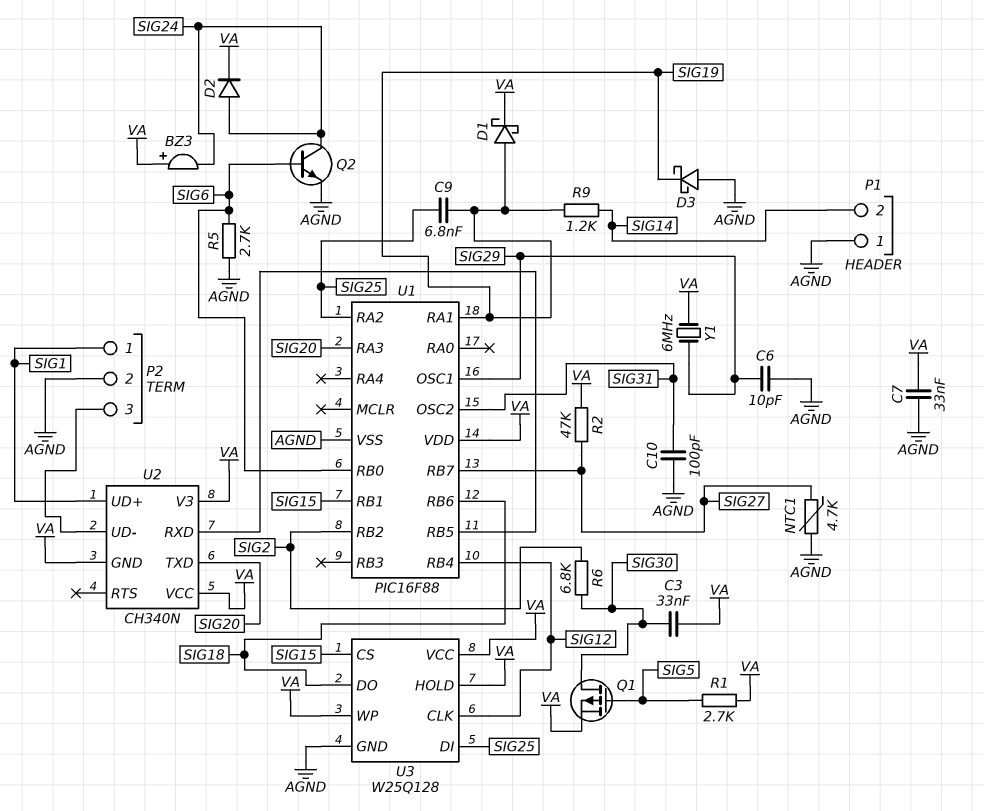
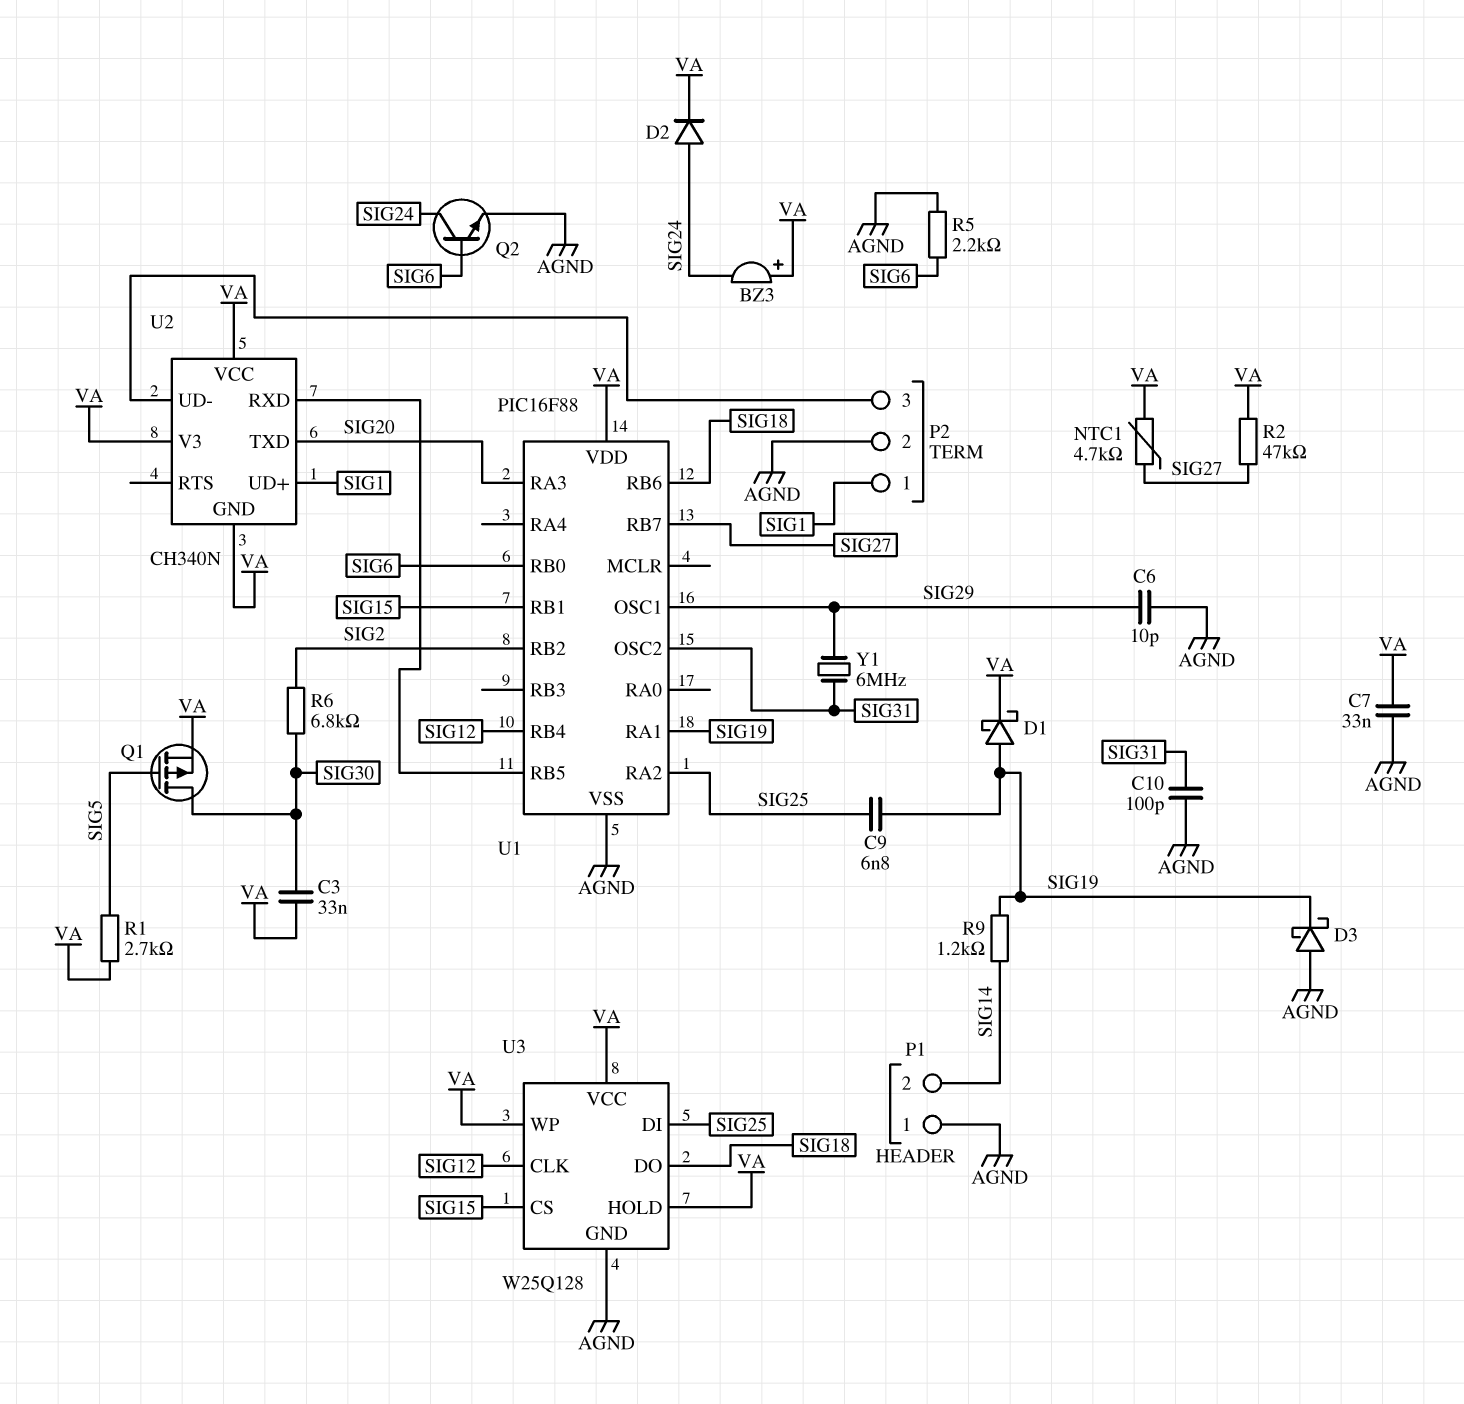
NTC1: 4.7k (AGND, SIG27) -> 4.7k (SIG27, VA)
R5: 2.7k (AGND, SIG6) -> 2.2k (AGND, SIG6)
Y1: 6MHz (SIG29, VA) -> 6MHz (SIG29, SIG31)

